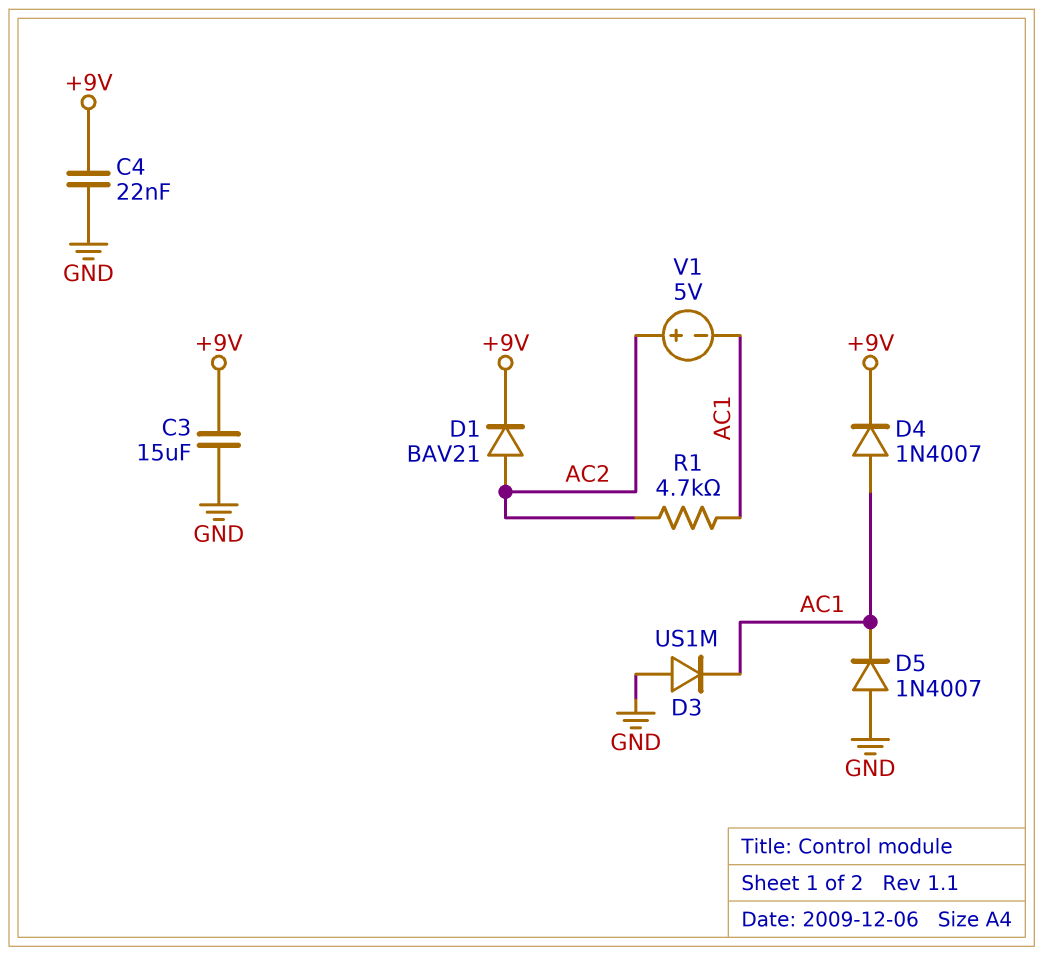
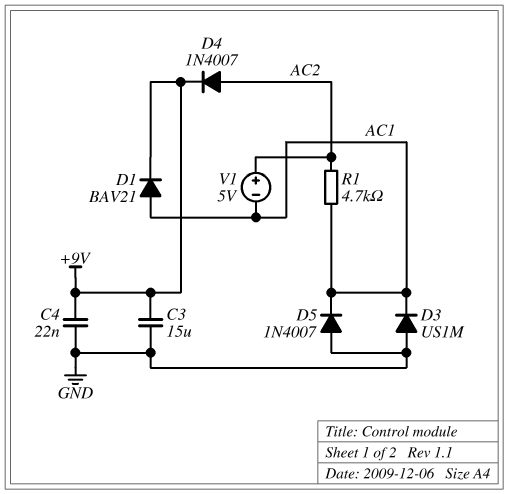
D1: diode BAV21 (A AC2, K +9V) -> diode BAV21 (A AC1, K +9V)
D4: diode 1N4007 (A AC1, K +9V) -> diode 1N4007 (A AC2, K +9V)

